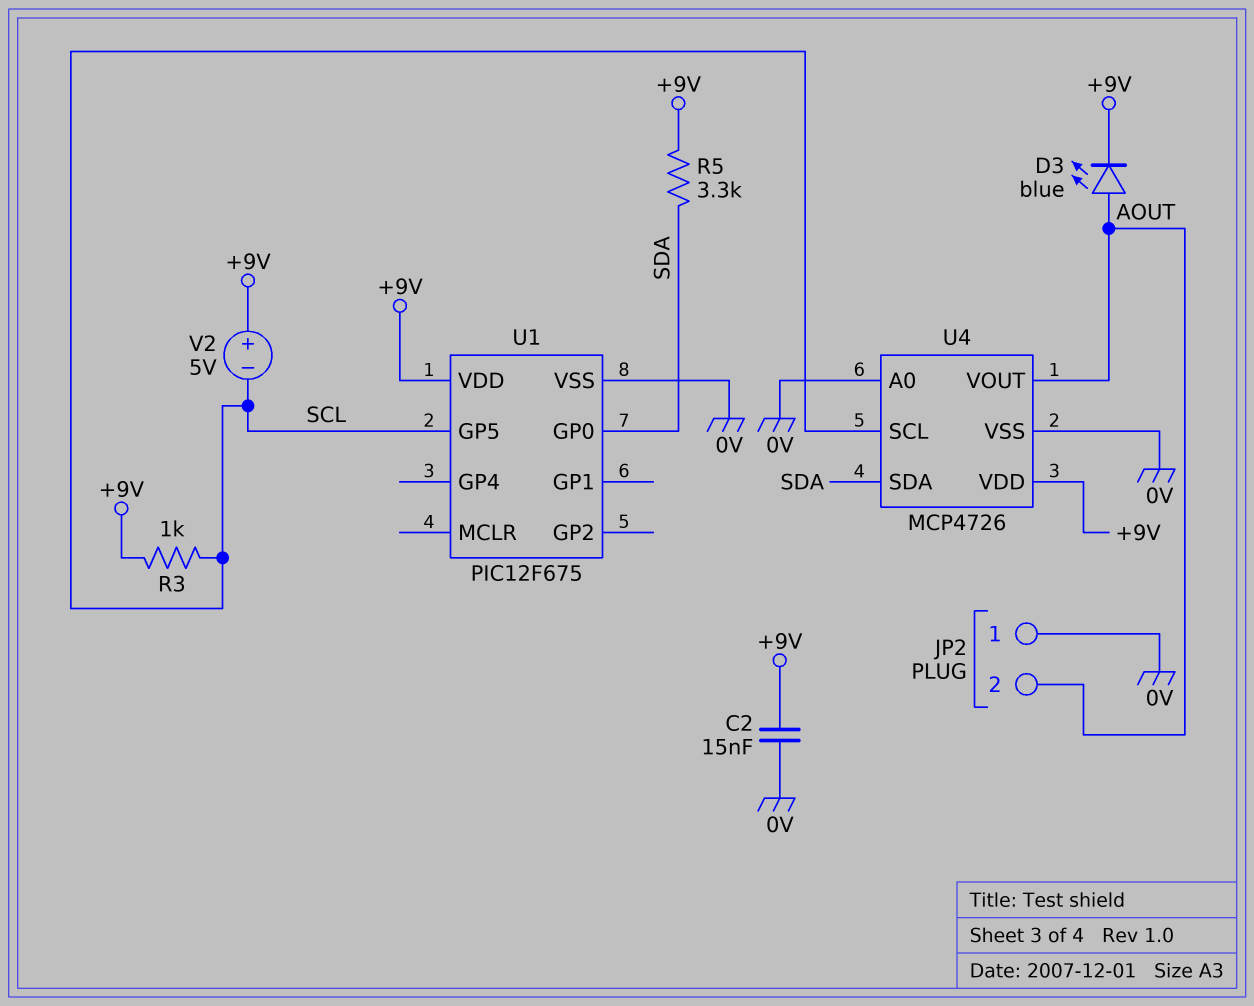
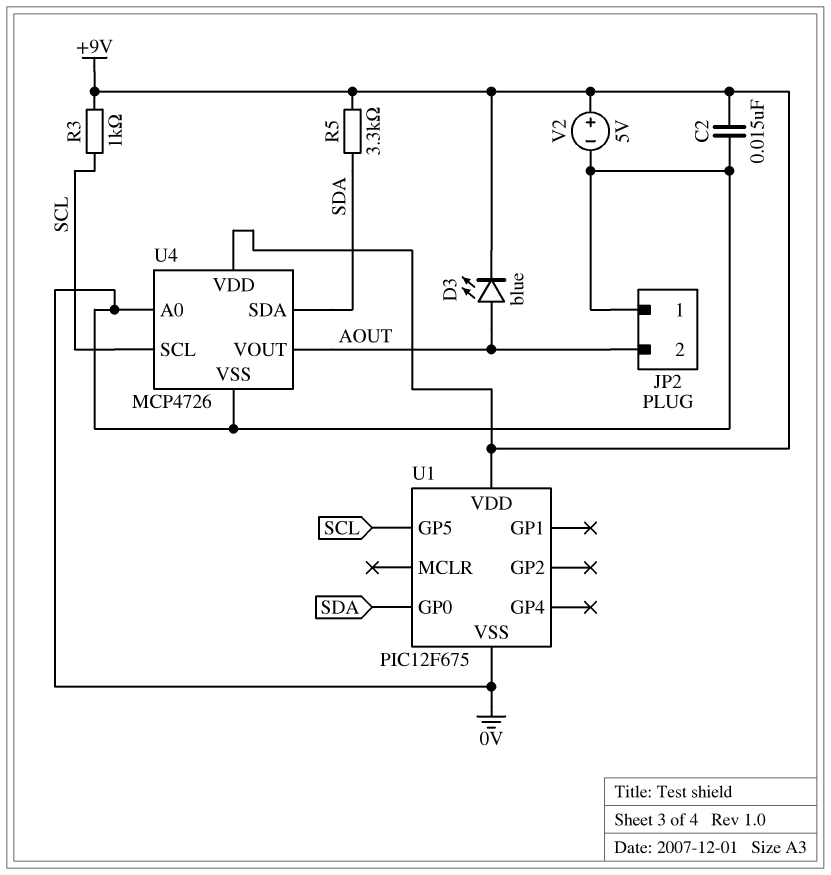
V2: 5V (plus +9V, minus SCL) -> 5V (plus +9V, minus 0V)

